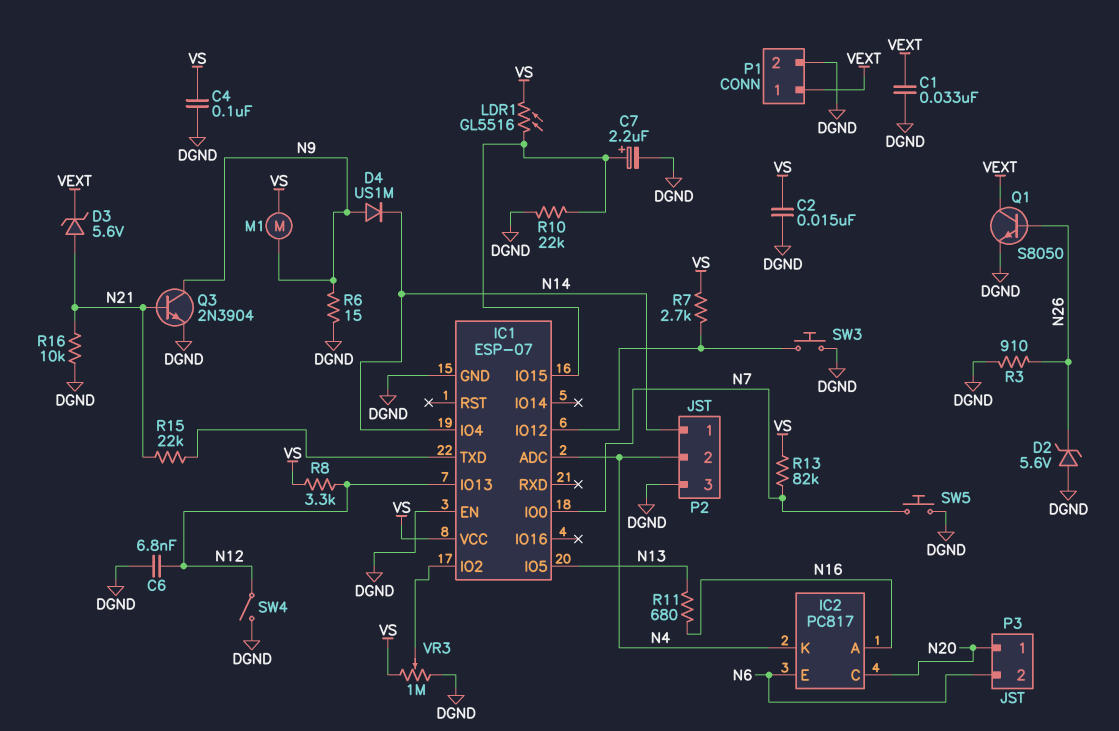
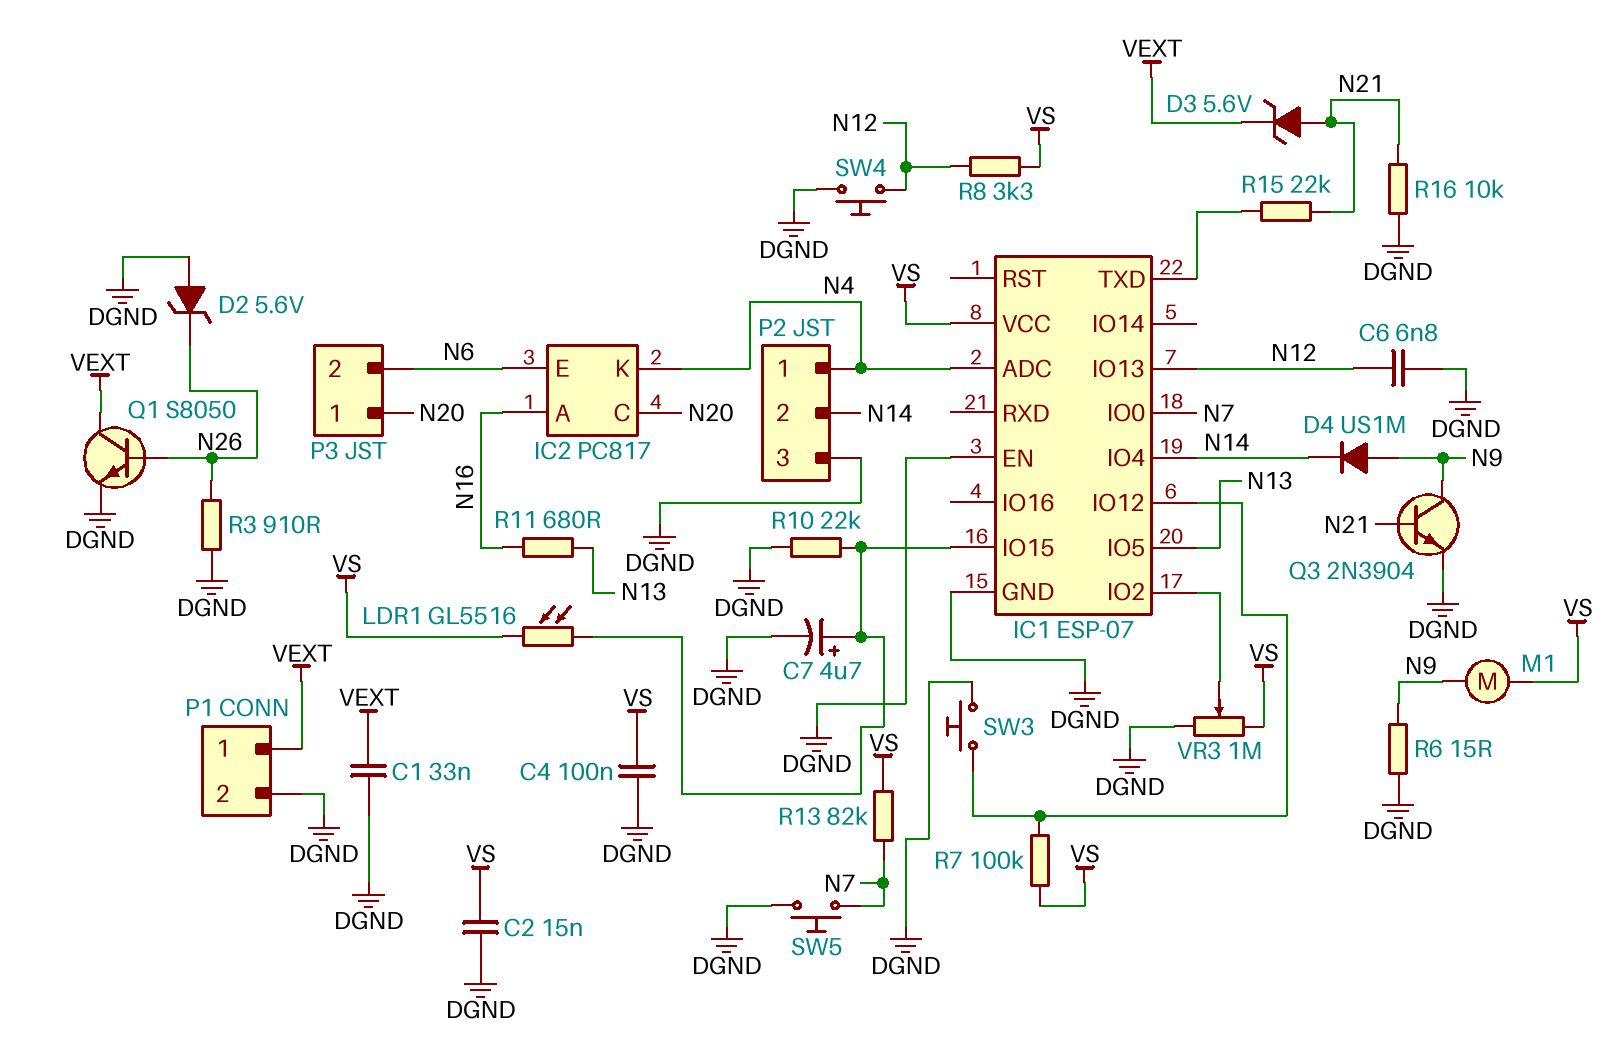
C7: 2.2uF (plus IC1/IO15, minus DGND) -> 4.7uF (plus IC1/IO15, minus DGND)
P2 pin 1: N14 -> N4
P2 pin 2: N4 -> N14
R7: 2.7k (IC1/IO12, VS) -> 100k (IC1/IO12, VS)
SW4: switch (DGND, N12) -> button (DGND, N12)

